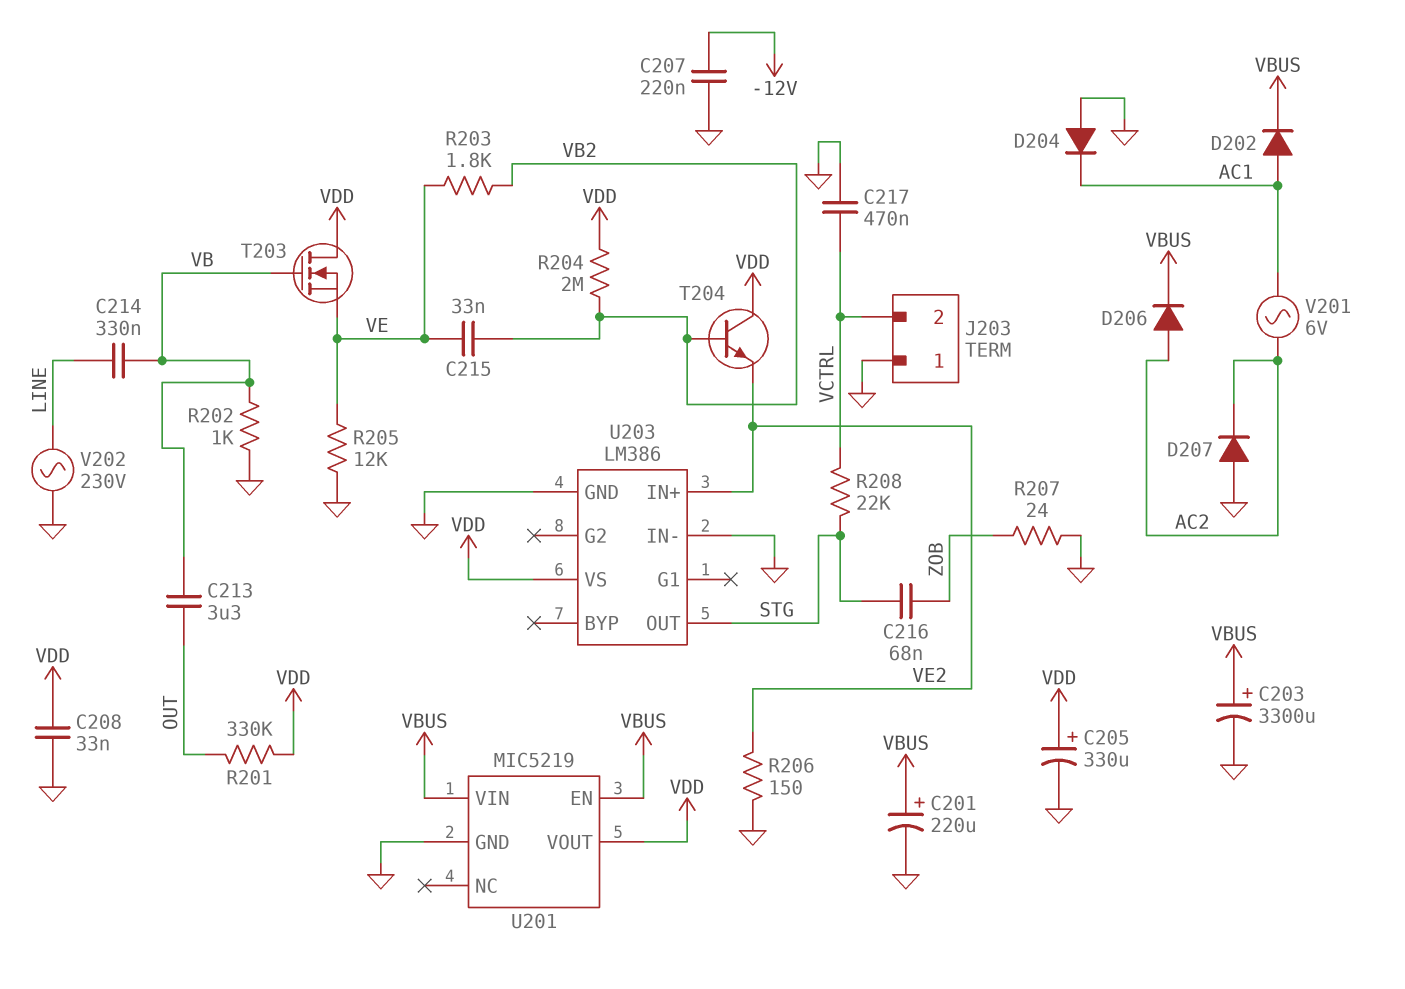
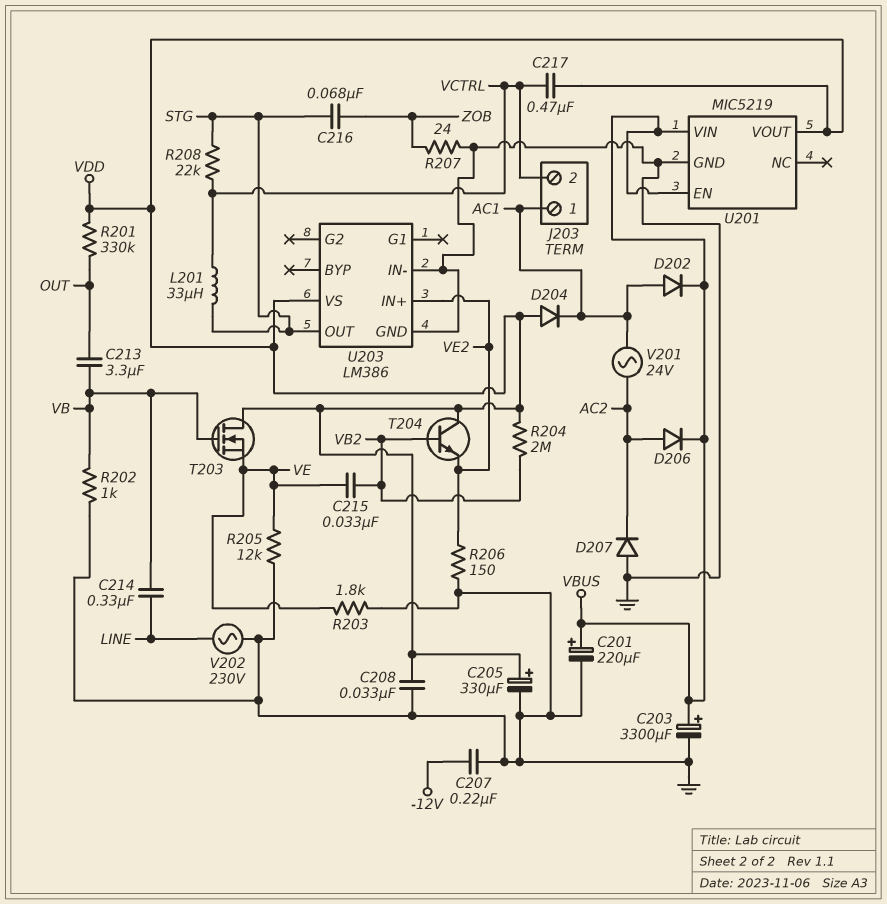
C217: 470nF (GND, VCTRL) -> 470nF (VCTRL, VDD)
D204: diode (A GND, K AC1) -> diode (A VDD, K AC1)
J203 pin 1: GND -> AC1
L201: none -> 33uH (STG, VCTRL)
R203: 1.8k (VB2, VE) -> 1.8k (GND, VE)
V201: AC 6V (AC1, AC2) -> AC 24V (AC1, AC2)

